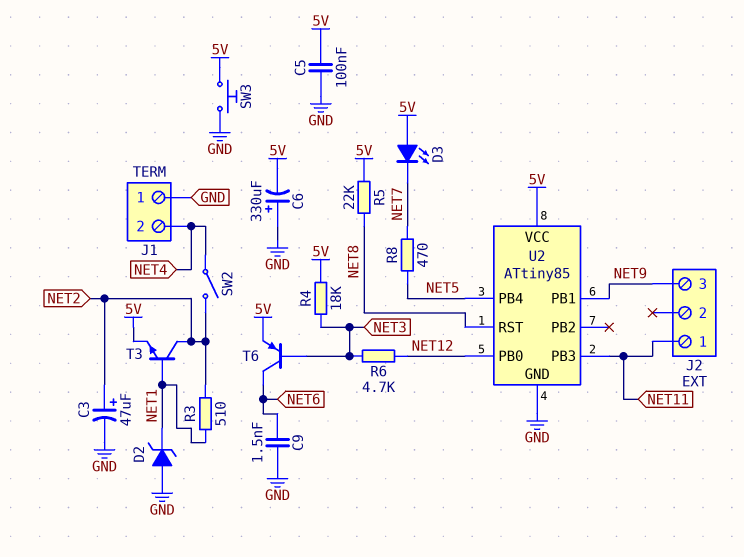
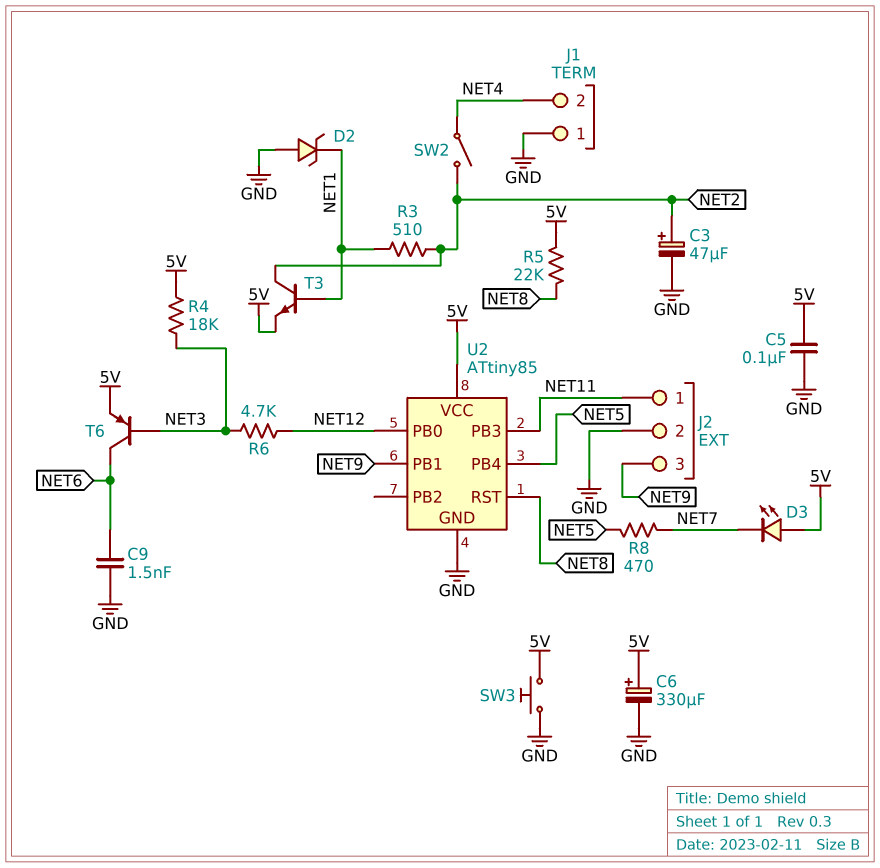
C6: 330uF (plus GND, minus 5V) -> 330uF (plus 5V, minus GND)
J2 pin 2: none -> GND

